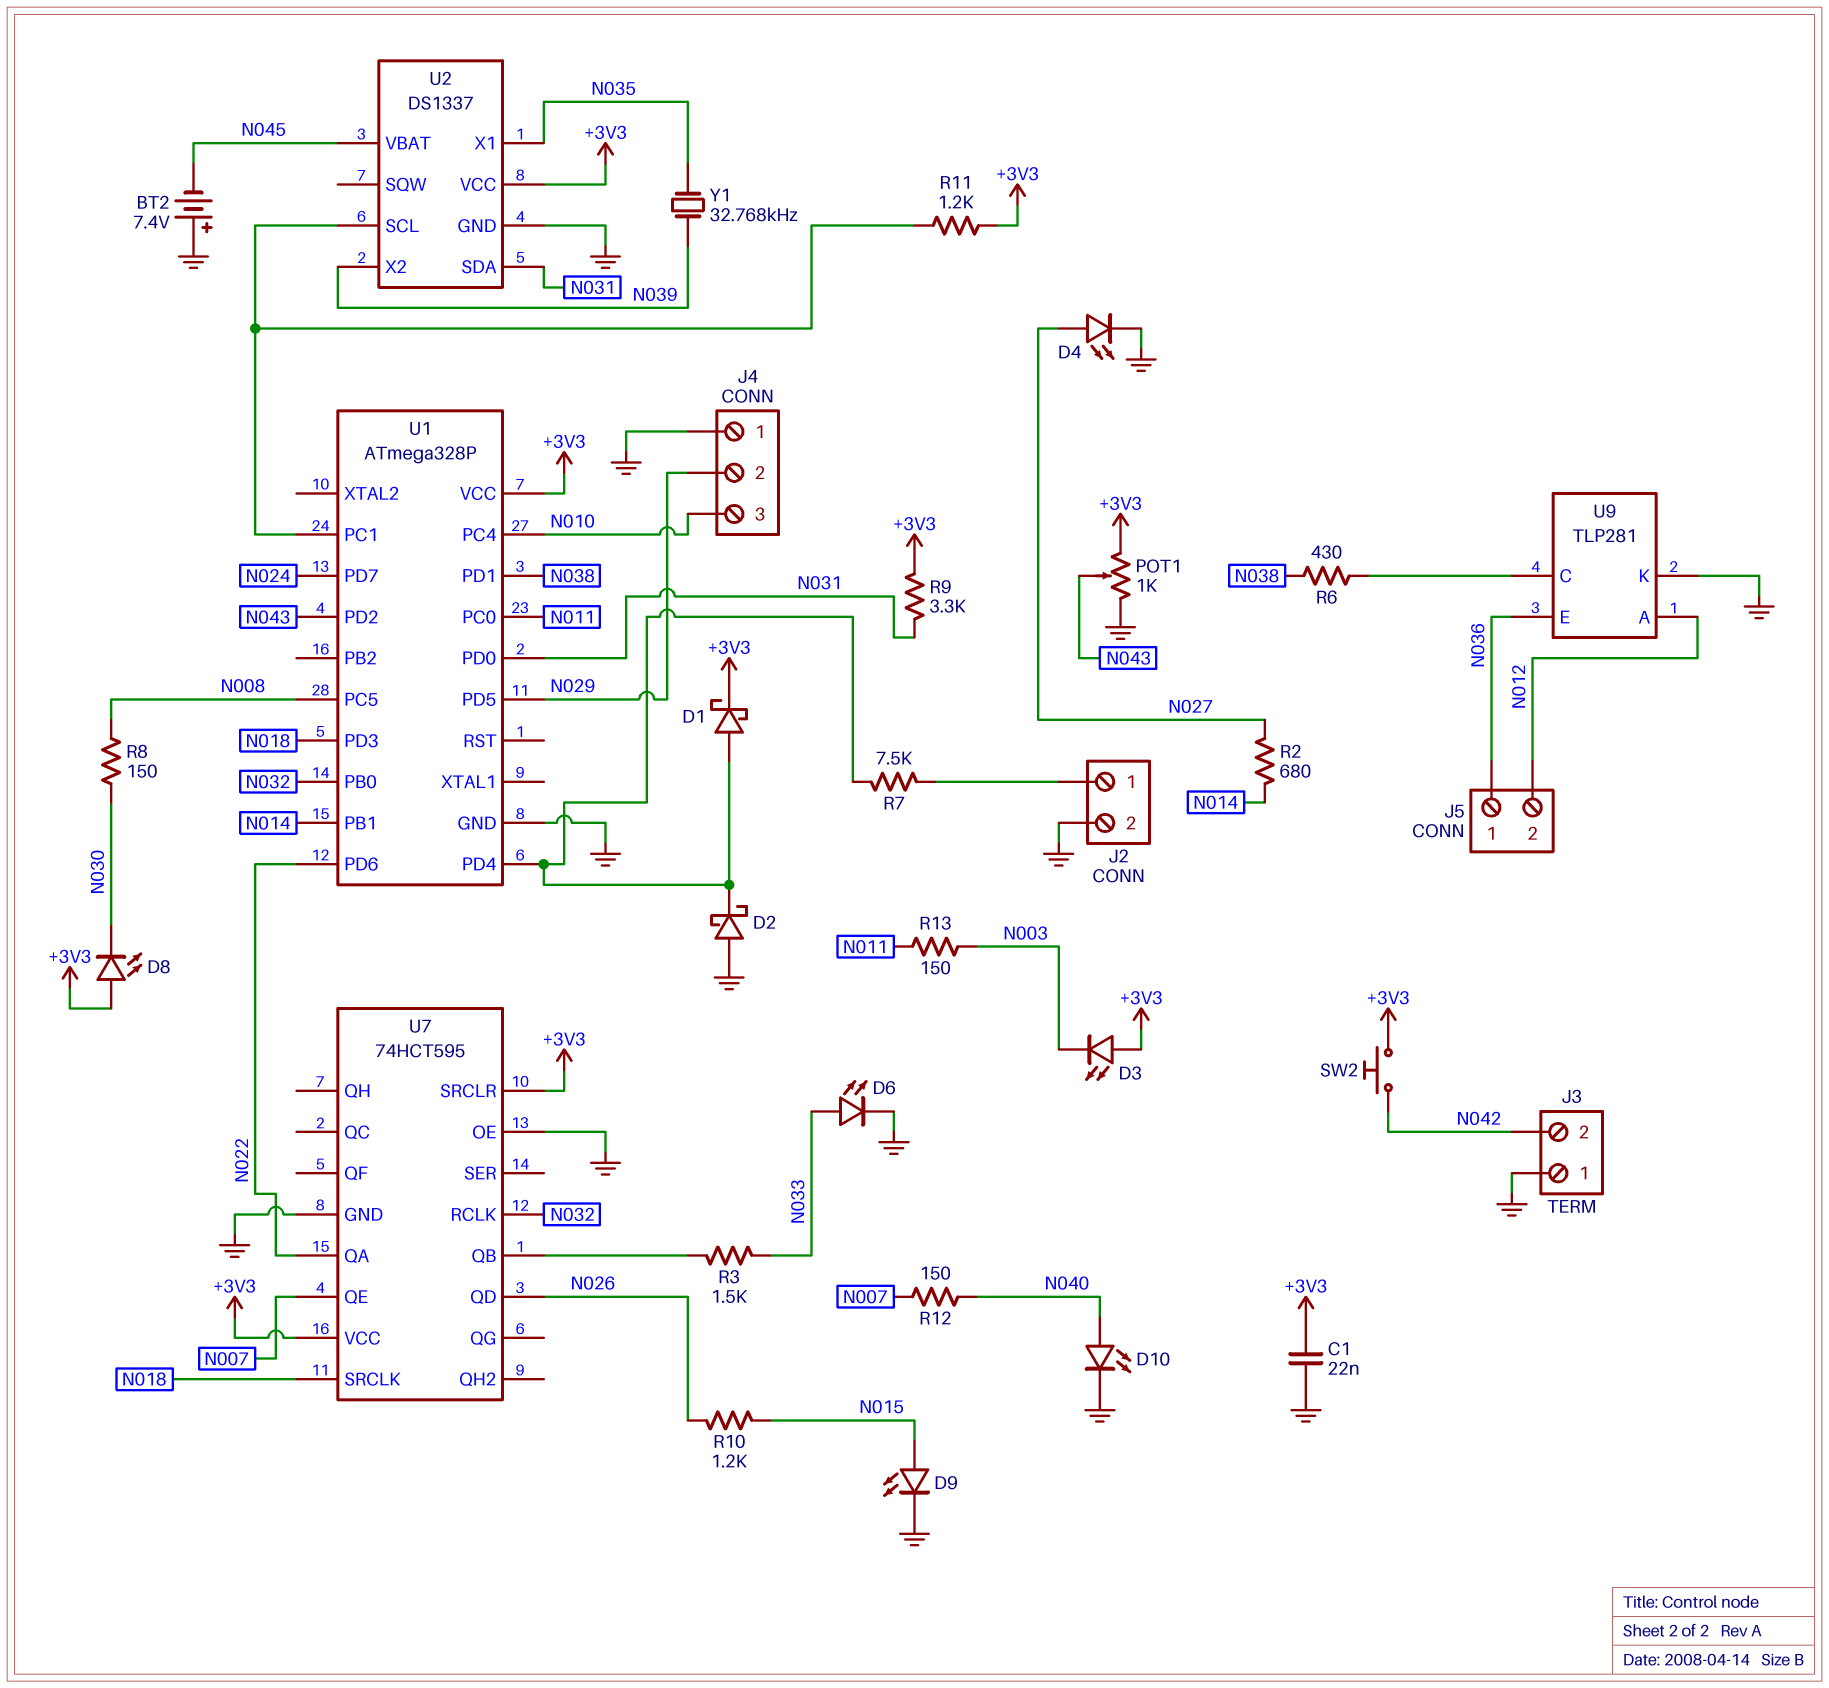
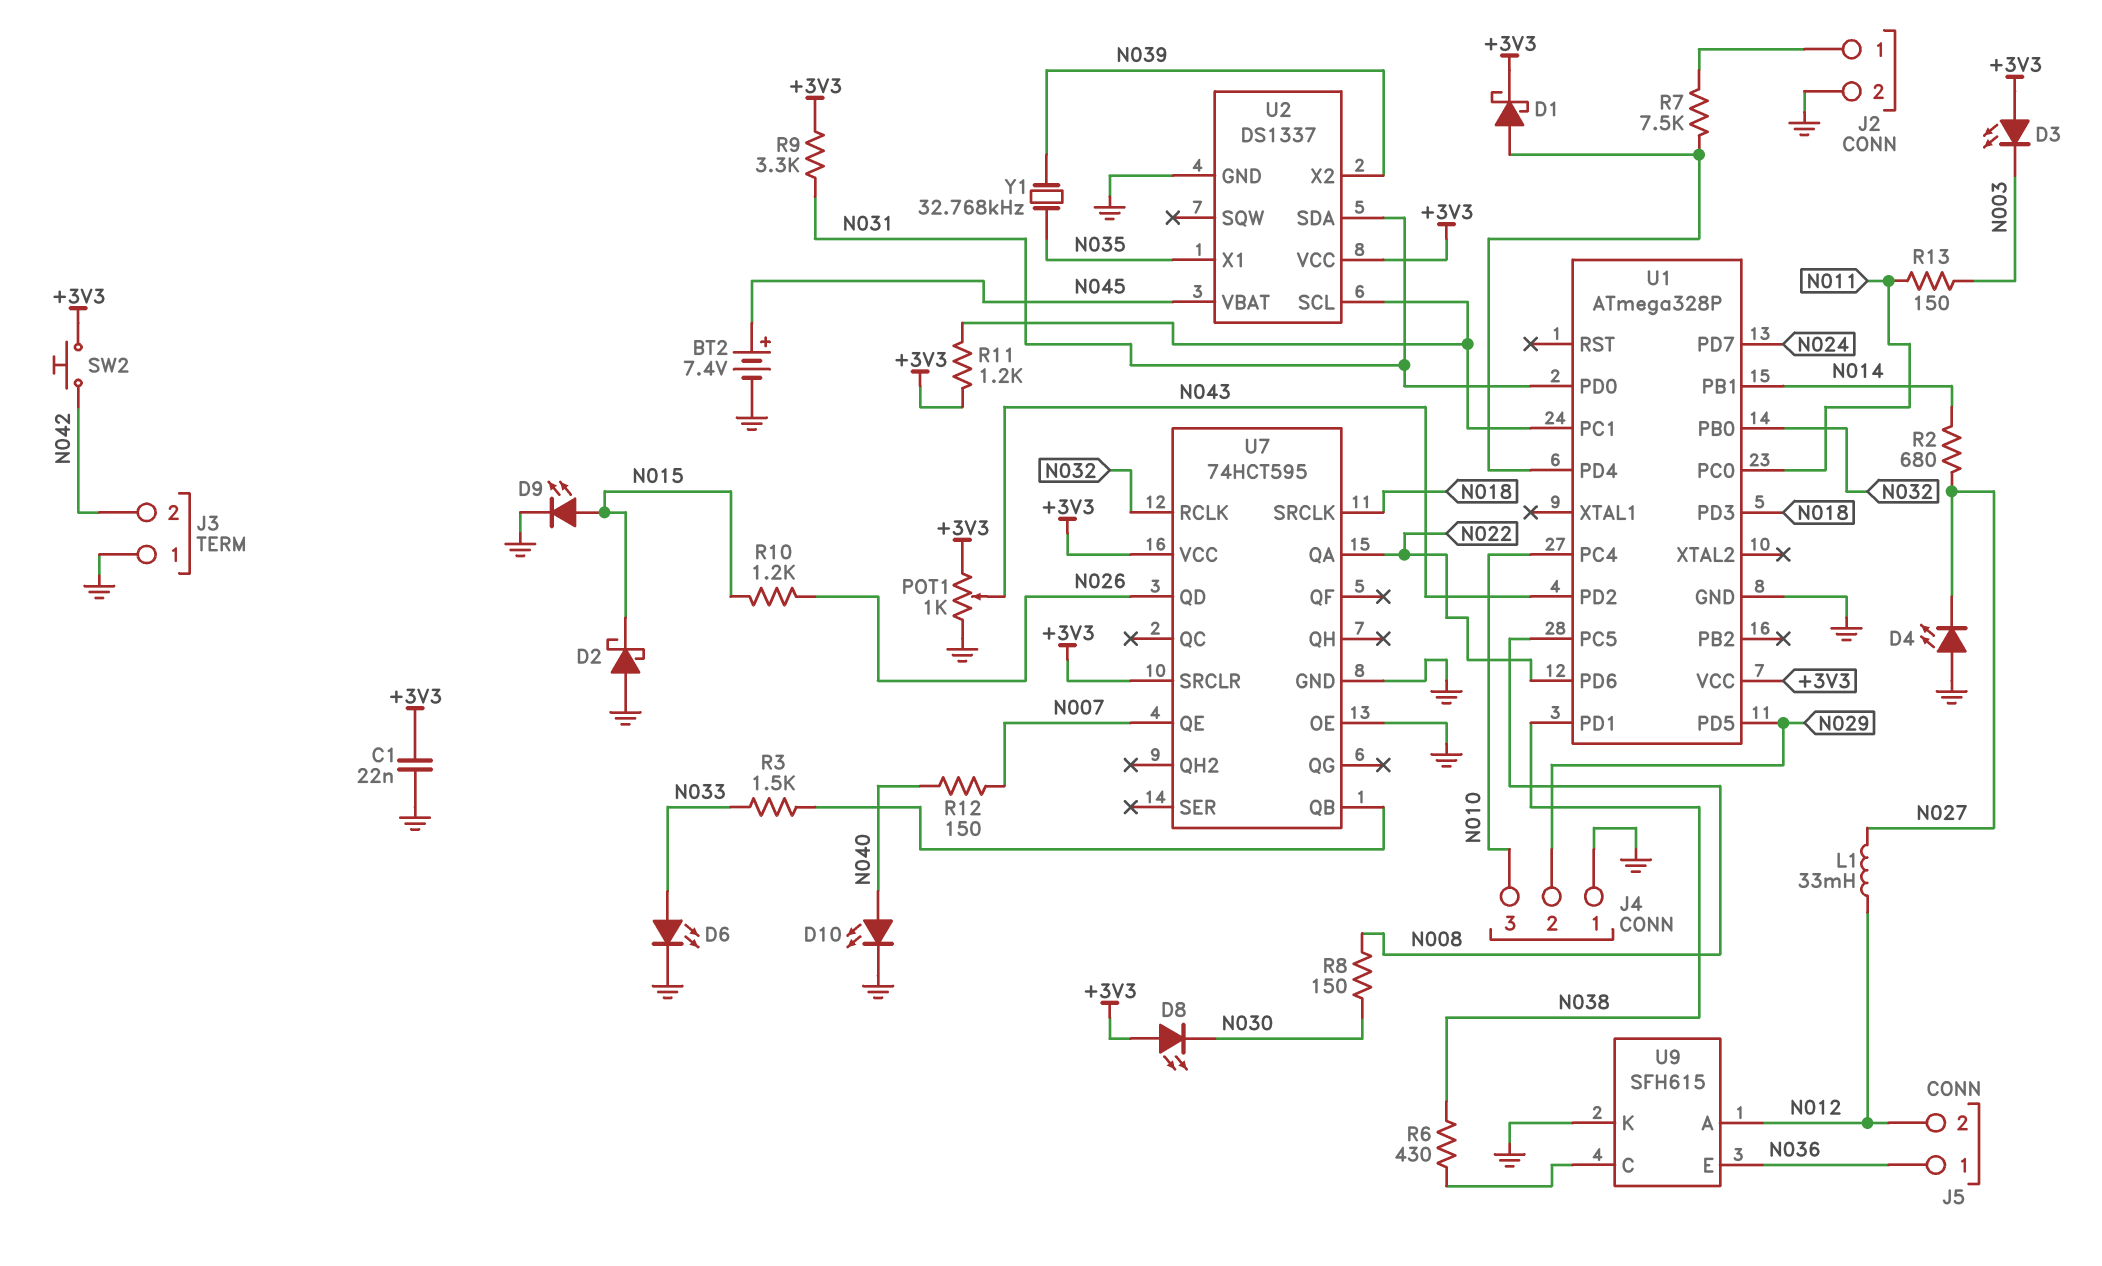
BT2: 7.4V (plus GND, minus N045) -> 7.4V (plus N045, minus GND)
D2: schottky (A GND, K U1/PD4) -> schottky (A GND, K N015)
D4: LED (A N027, K GND) -> LED (A GND, K N027)
L1: none -> 33mH (N012, N027)
U9: TLP281 -> SFH615

